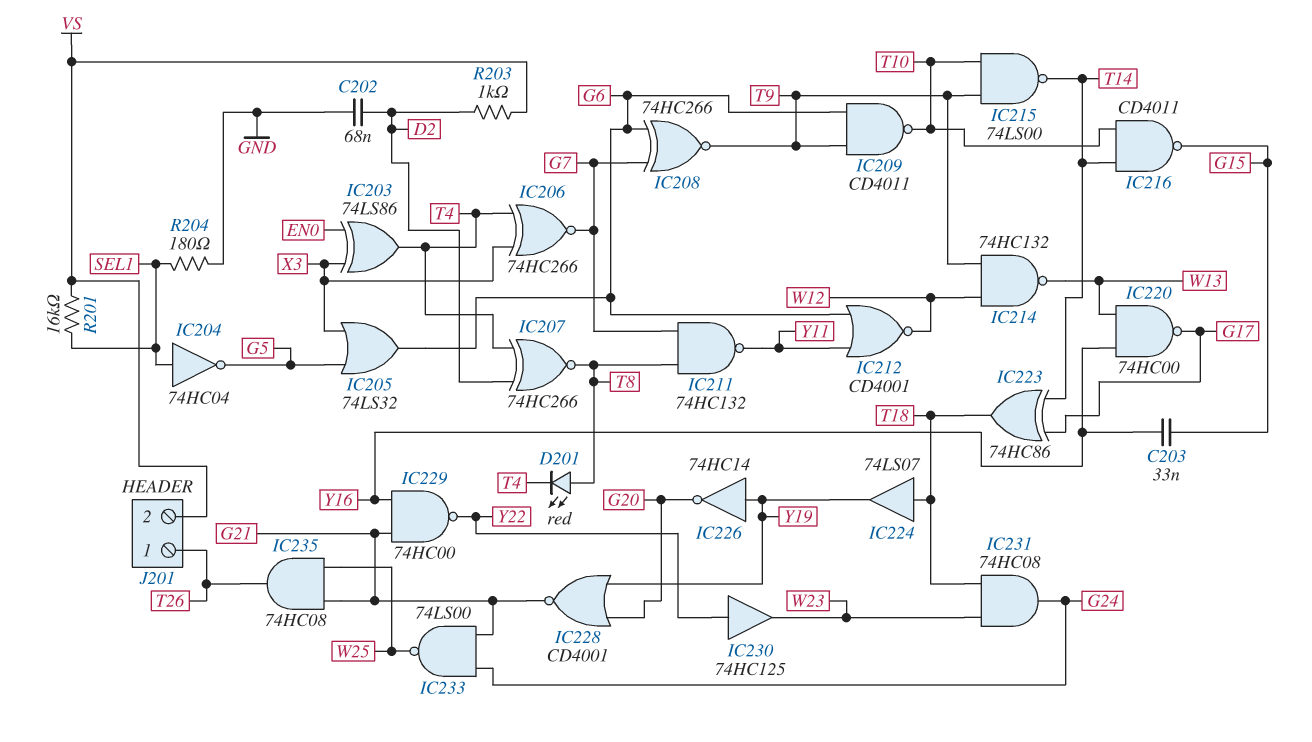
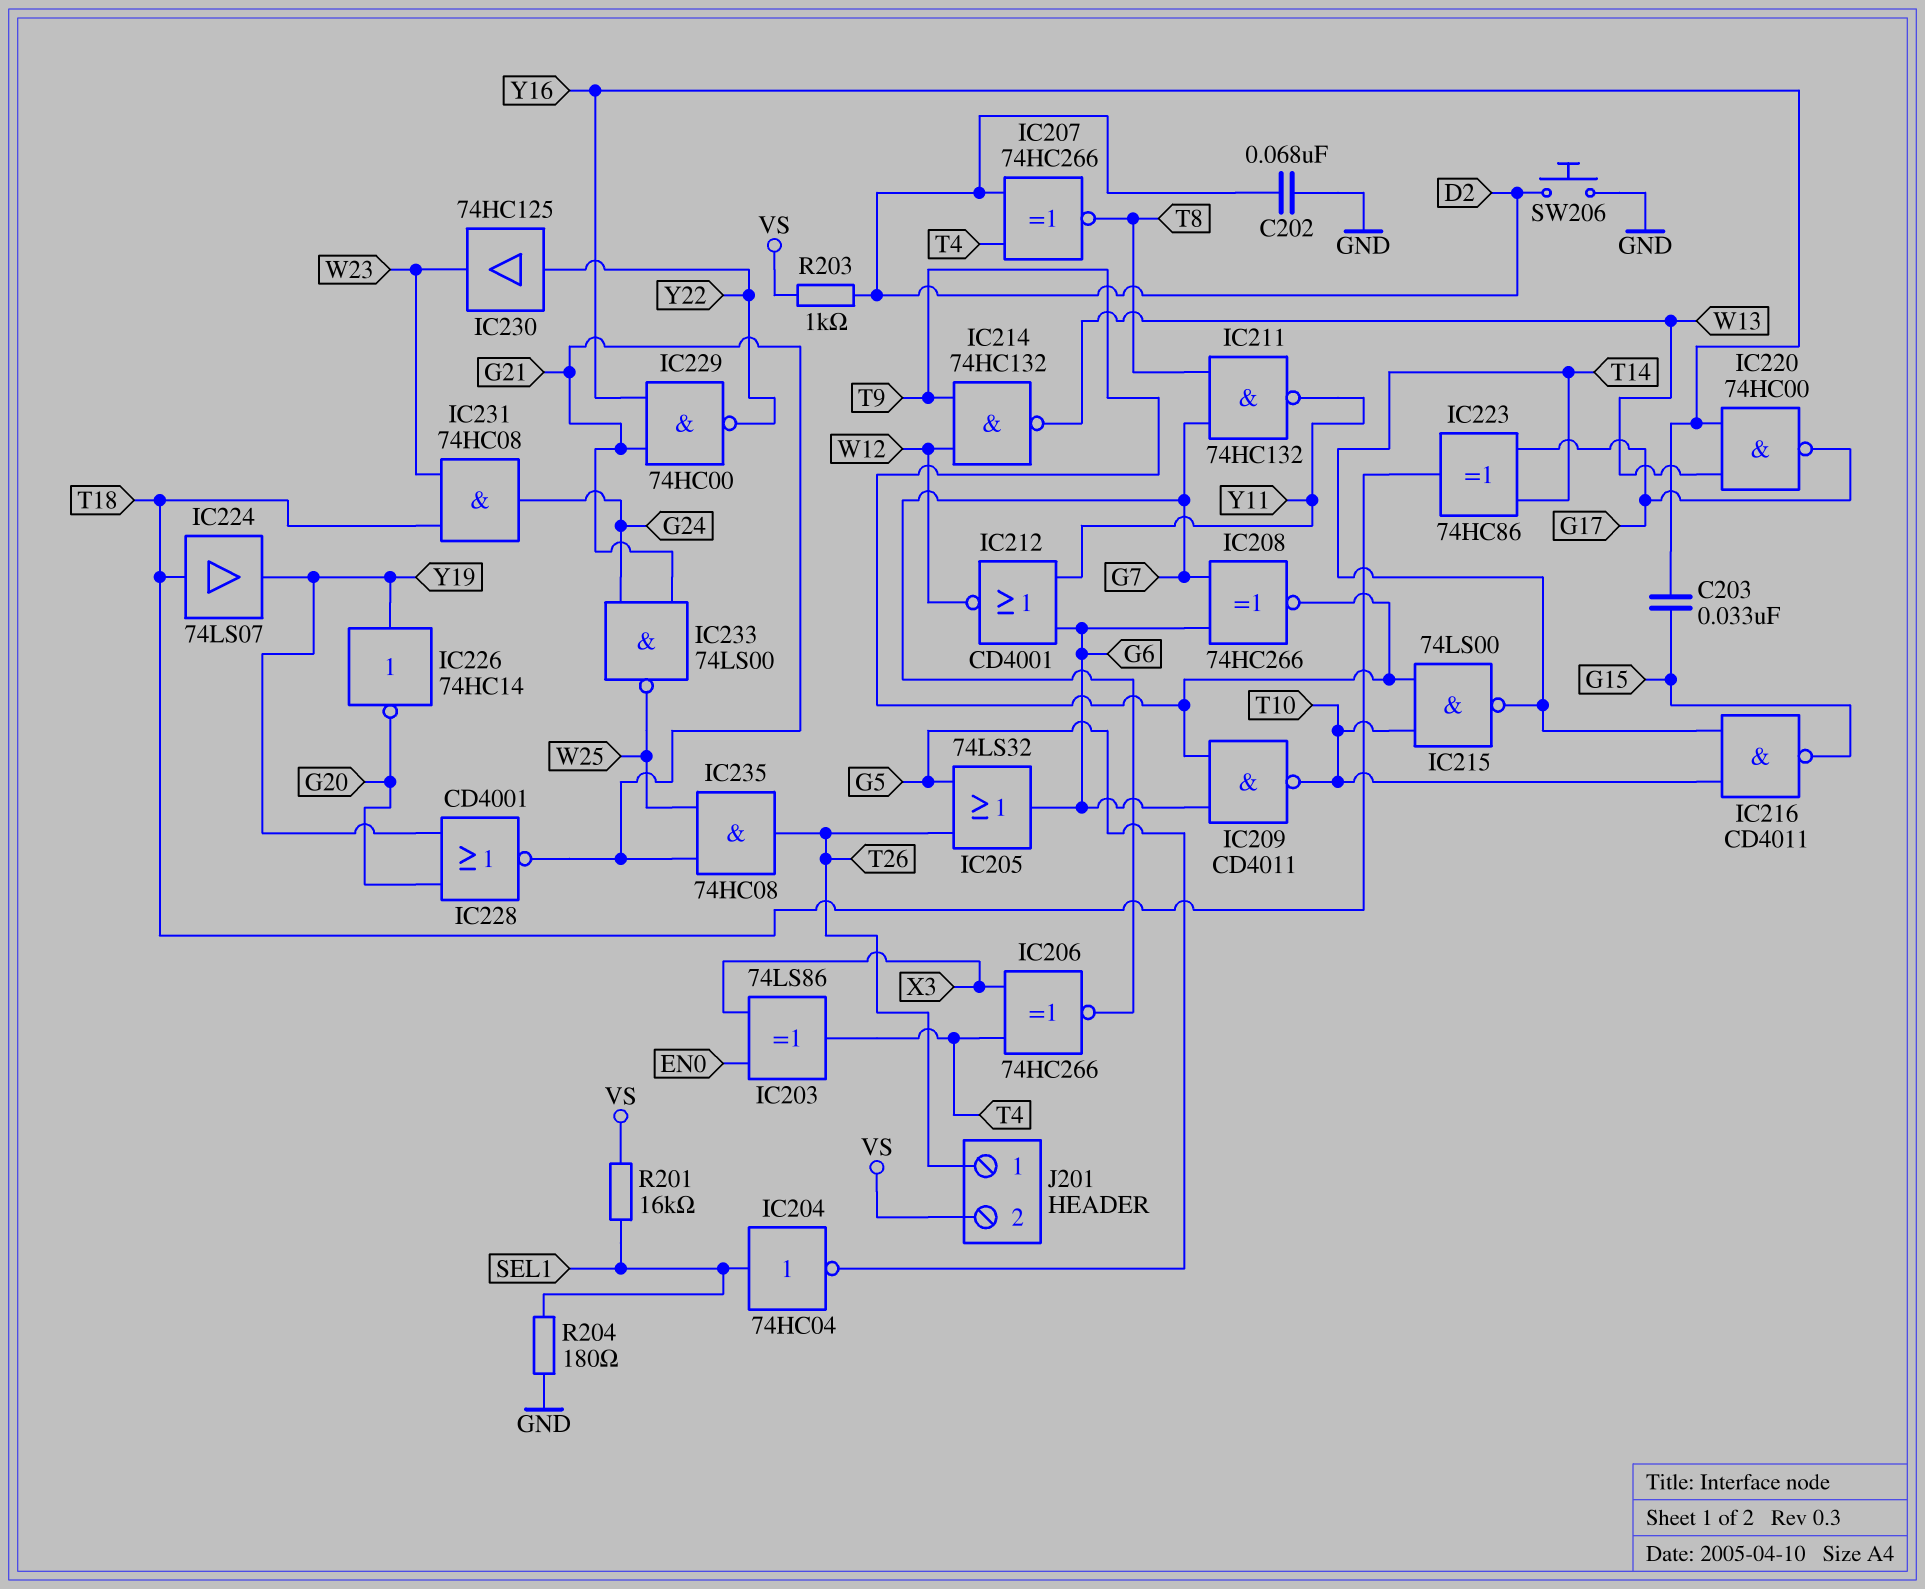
D201: LED red (A T8, K T4) -> none
IC205: OR 74LS32 (in G5, in X3, out G6) -> OR 74LS32 (in G5, in T26, out G6)
SW206: none -> button (D2, GND)

